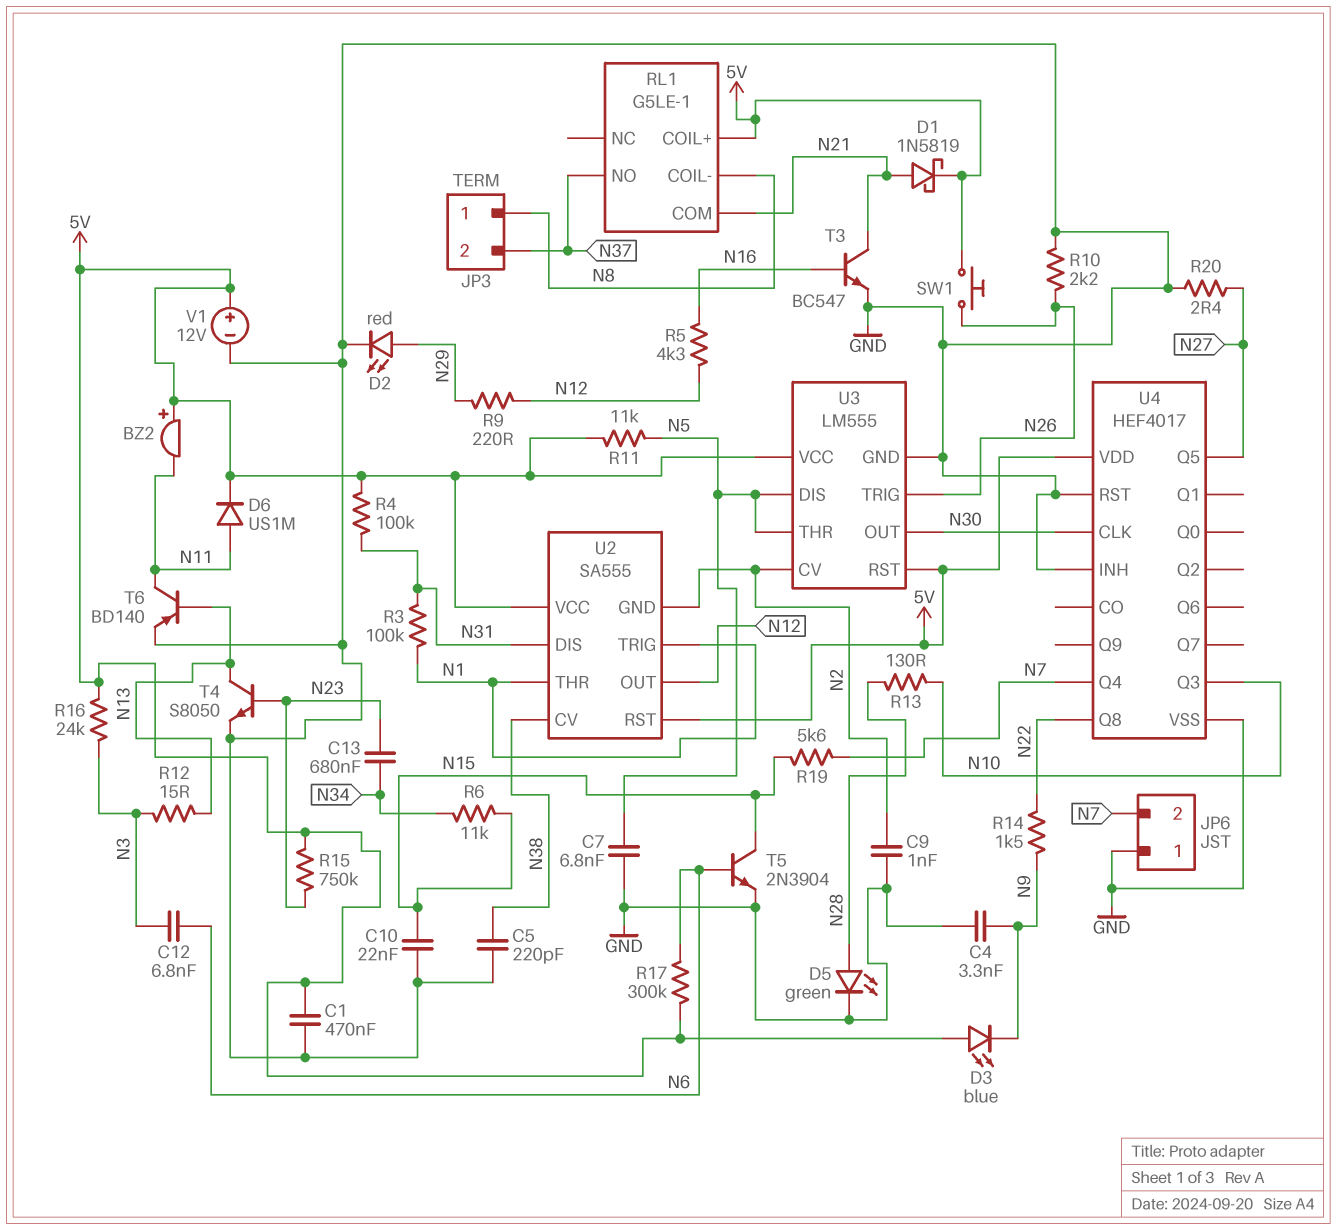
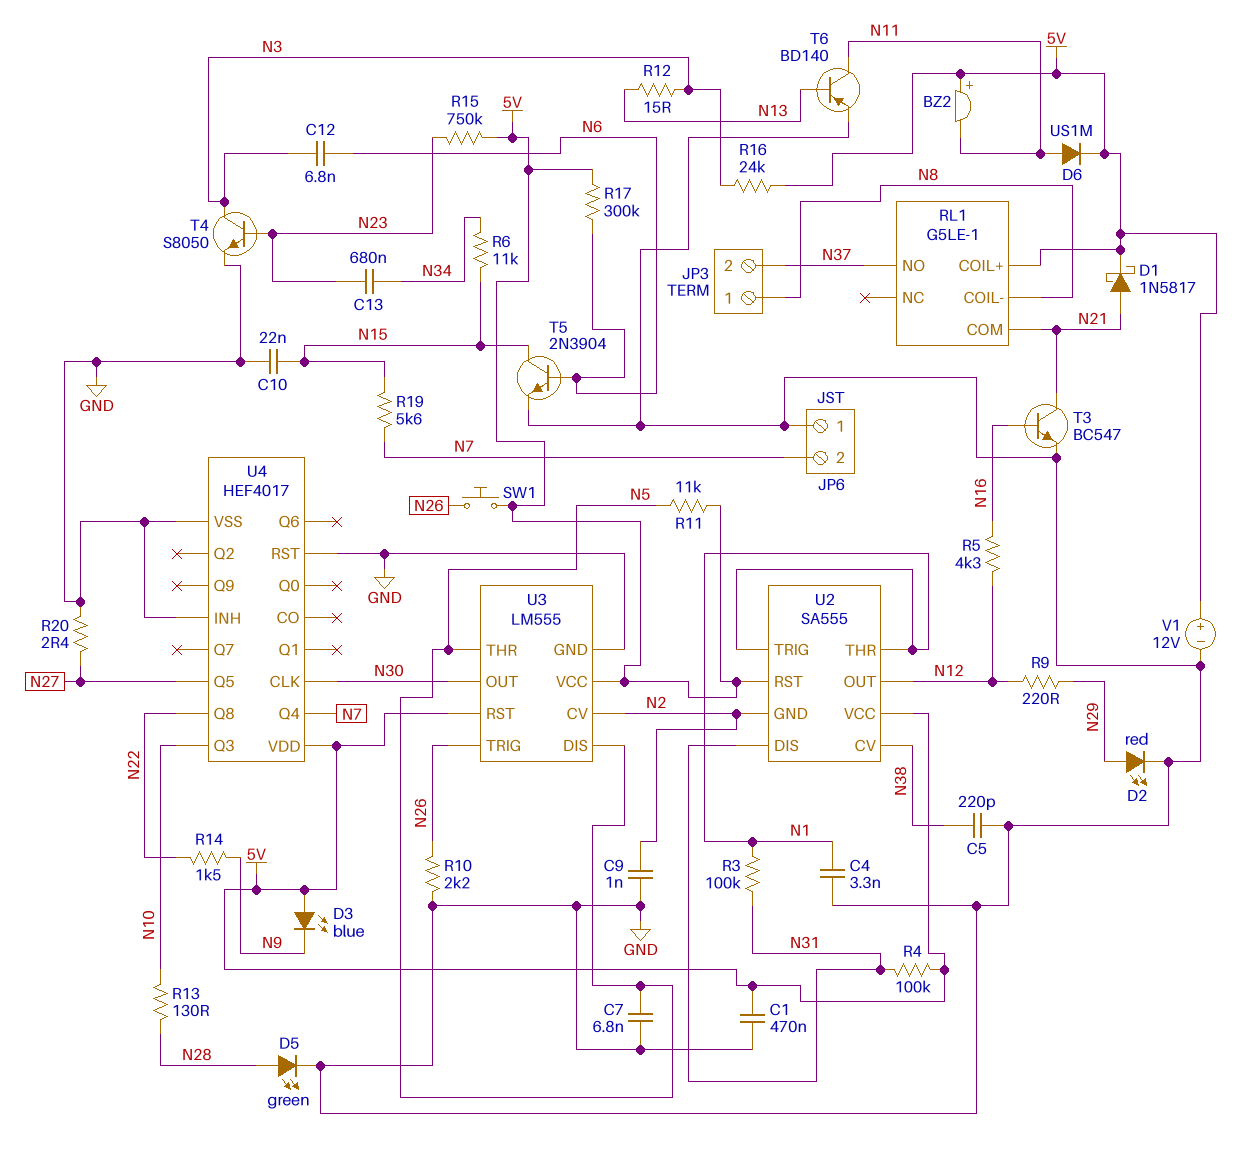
C4: 3.3nF (GND, N9) -> 3.3nF (GND, N1)
D1: schottky 1N5819 (A N21, K 5V) -> schottky 1N5817 (A N21, K 5V)
T4: NPN S8050 (B N23, C N13, E GND) -> NPN S8050 (B N23, C N3, E GND)

